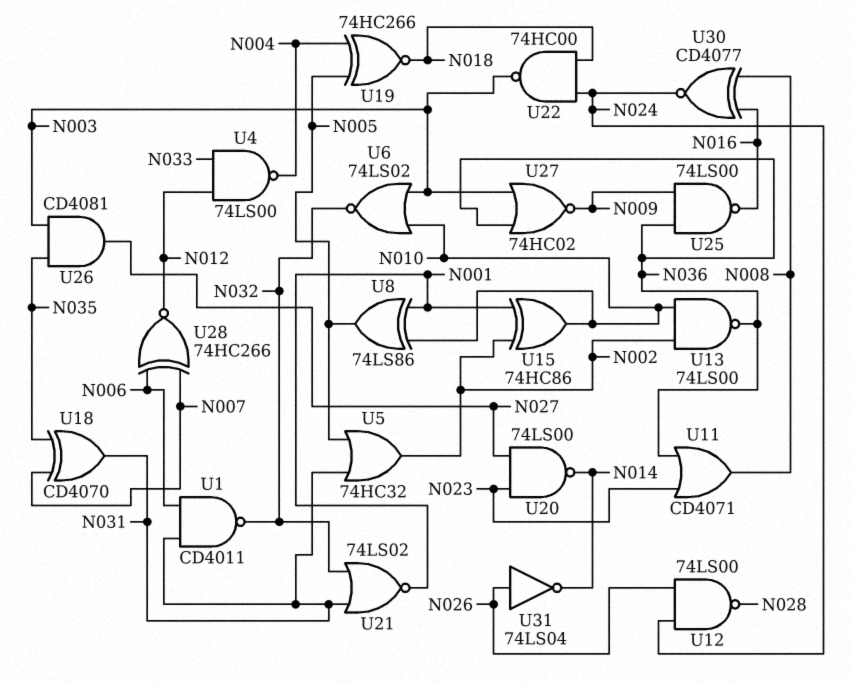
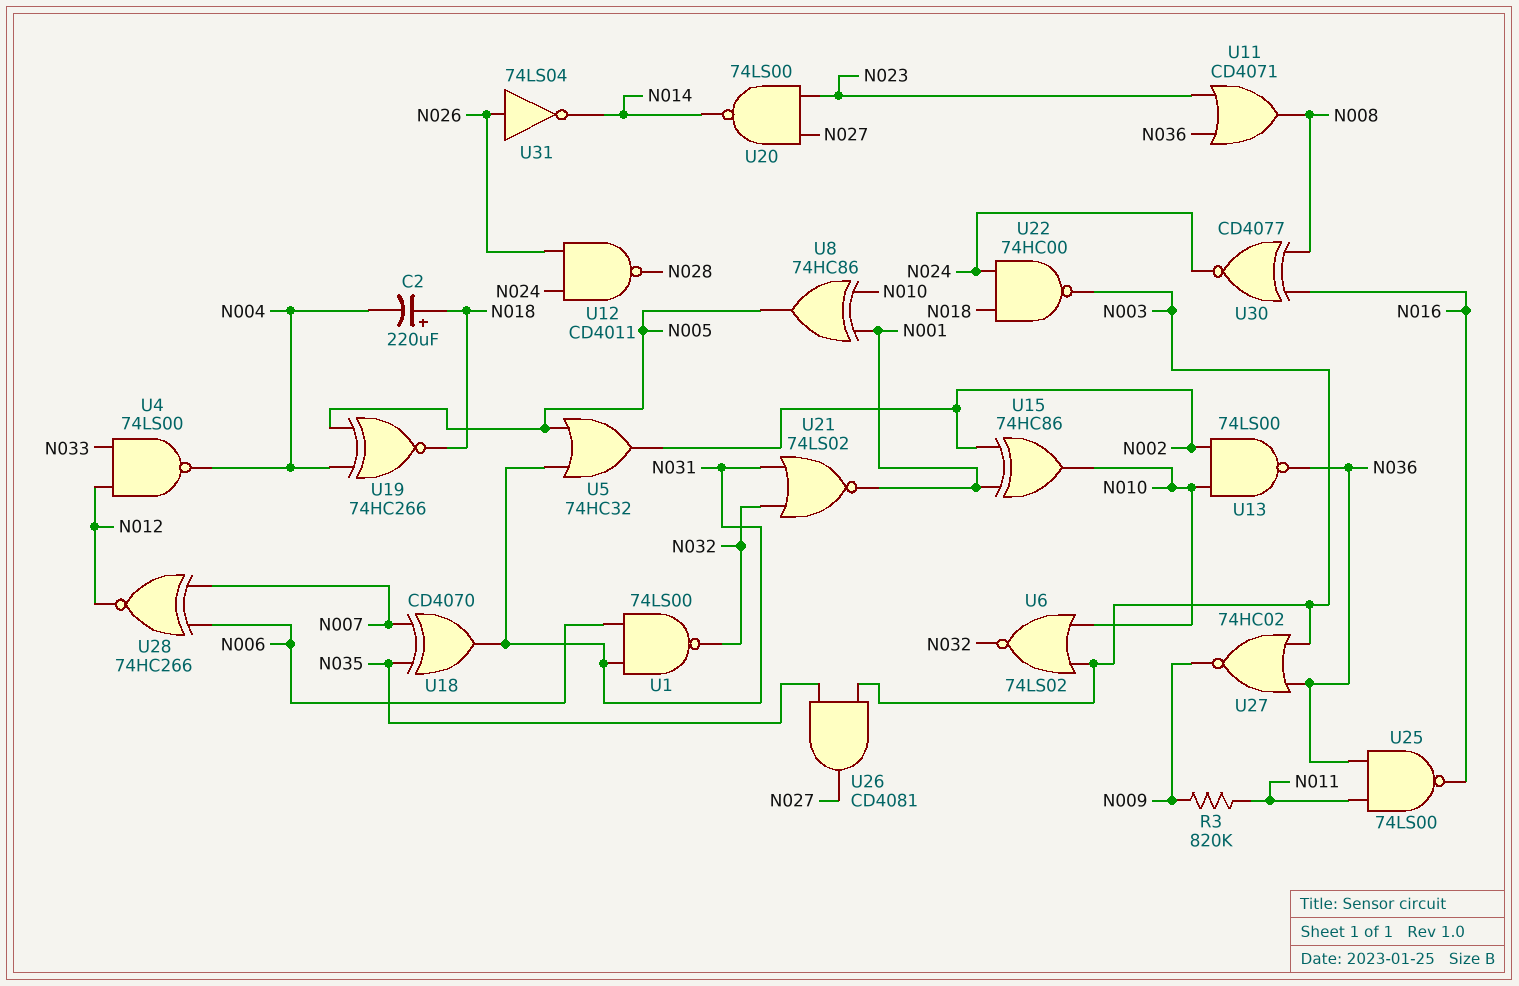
C2: none -> 220uF (plus N018, minus N004)
R3: none -> 820k (N009, N011)
U1: NAND CD4011 (in N006, in N031, out N032) -> NAND 74LS00 (in N006, in N031, out N032)
U8: XOR 74LS86 (in N001, in N010, out N005) -> XOR 74HC86 (in N001, in N010, out N005)
U12: NAND 74LS00 (in N024, in N026, out N028) -> NAND CD4011 (in N024, in N026, out N028)
U25: NAND 74LS00 (in N009, in N036, out N016) -> NAND 74LS00 (in N011, in N036, out N016)

